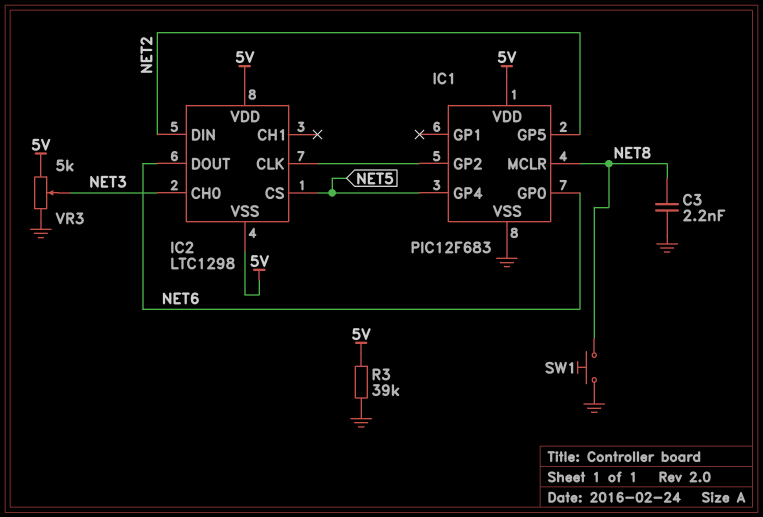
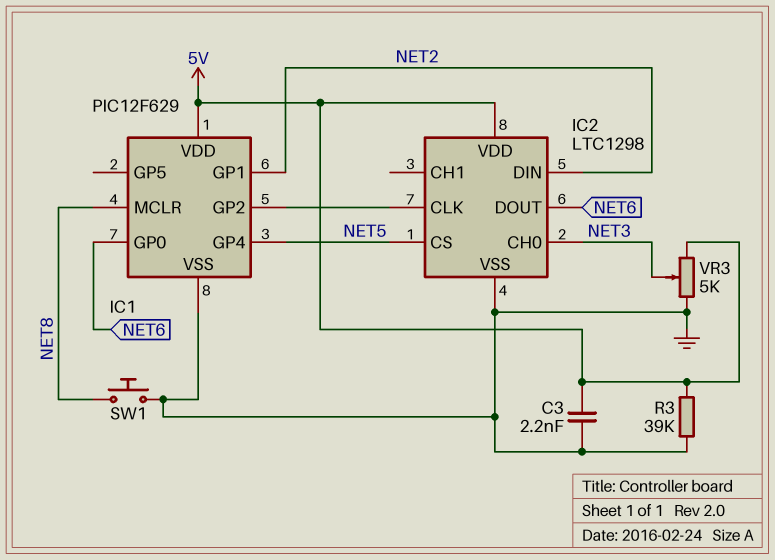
C3: 2.2nF (GND, NET8) -> 2.2nF (5V, GND)
IC1: PIC12F683 -> PIC12F629
IC1 pin GP1: none -> NET2
IC1 pin GP5: NET2 -> none
IC2 pin VSS: 5V -> GND

